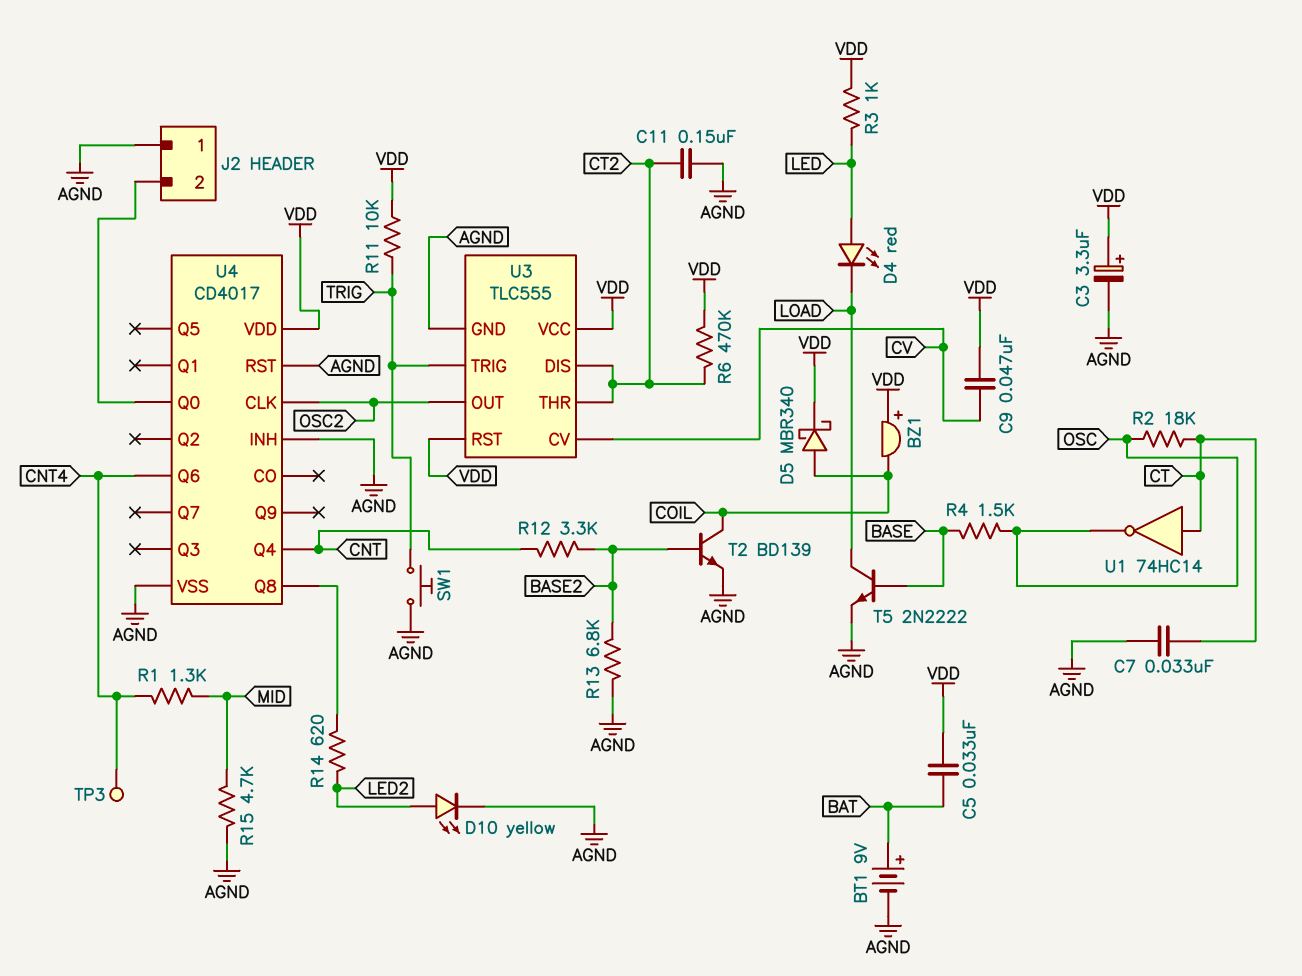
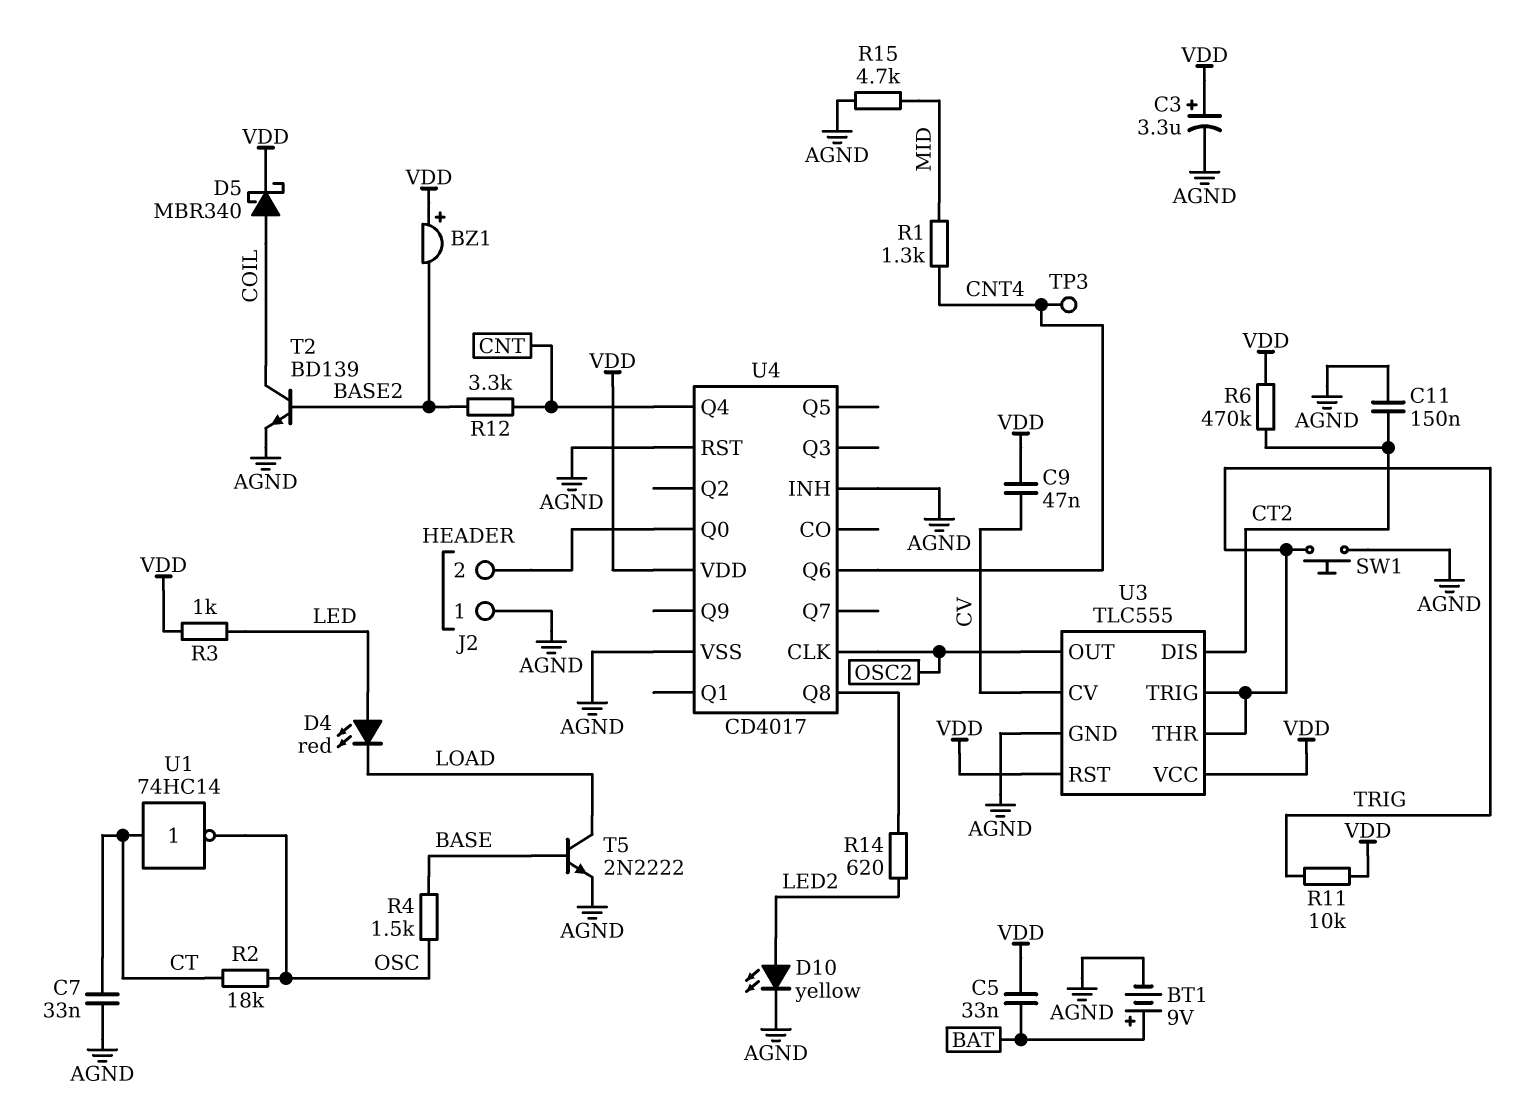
BZ1: buzzer (plus VDD, minus COIL) -> buzzer (plus VDD, minus BASE2)
R13: 6.8k (AGND, BASE2) -> none
U3 pin THR: CT2 -> TRIG

